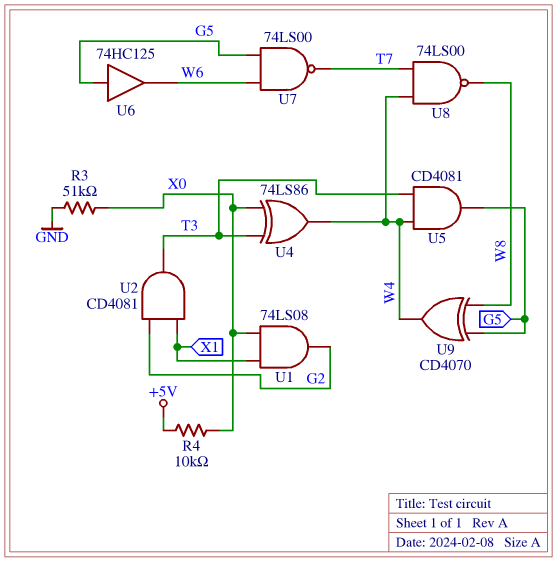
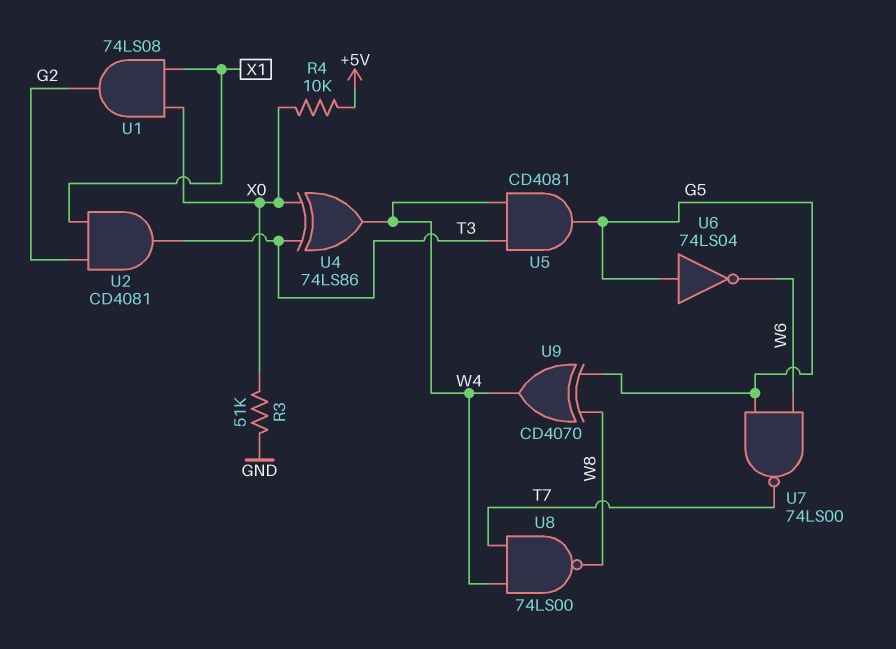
U6: buffer 74HC125 (in G5, out W6) -> NOT 74LS04 (in G5, out W6)

